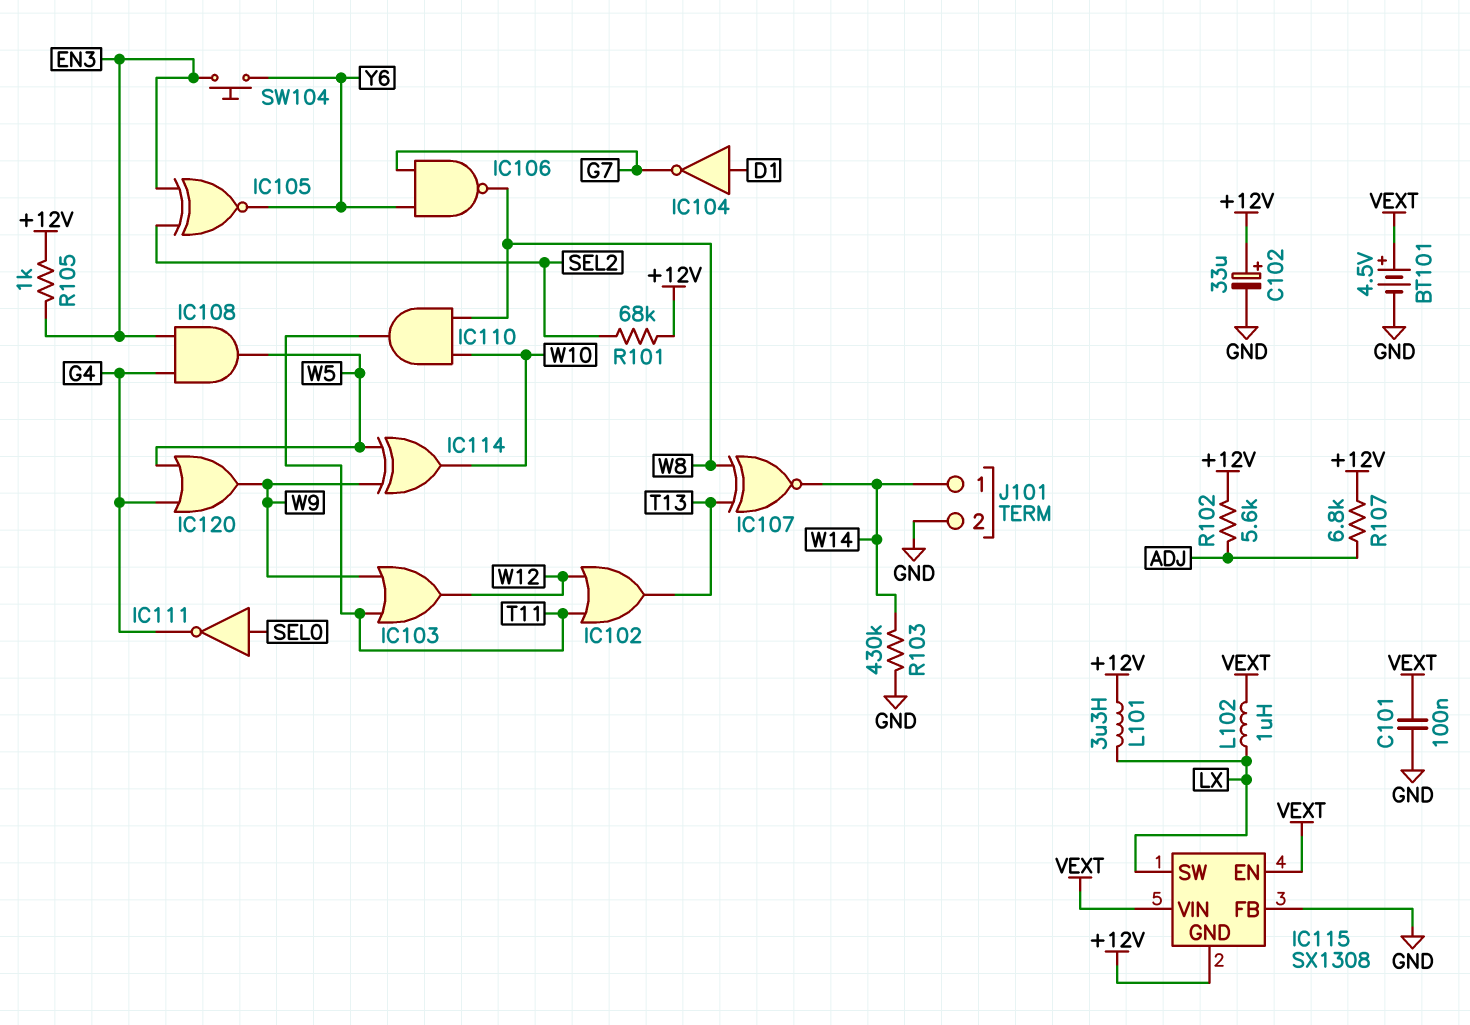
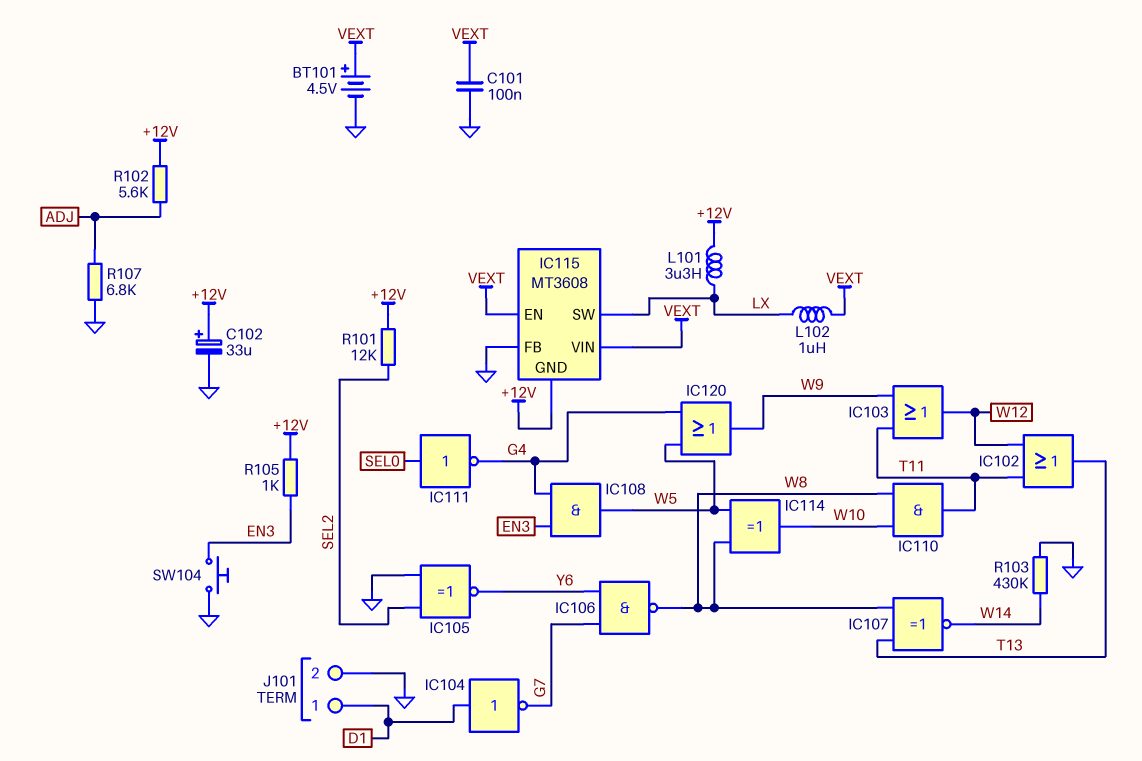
IC105: XNOR (in EN3, in SEL2, out Y6) -> XNOR (in GND, in SEL2, out Y6)
IC114: XOR (in W5, in W9, out W10) -> XOR (in W5, in W8, out W10)
IC115: SX1308 -> MT3608
J101 pin 1: W14 -> D1
R101: 68k (+12V, SEL2) -> 12k (+12V, SEL2)
R107: 6.8k (+12V, ADJ) -> 6.8k (ADJ, GND)
SW104: button (EN3, Y6) -> button (EN3, GND)

